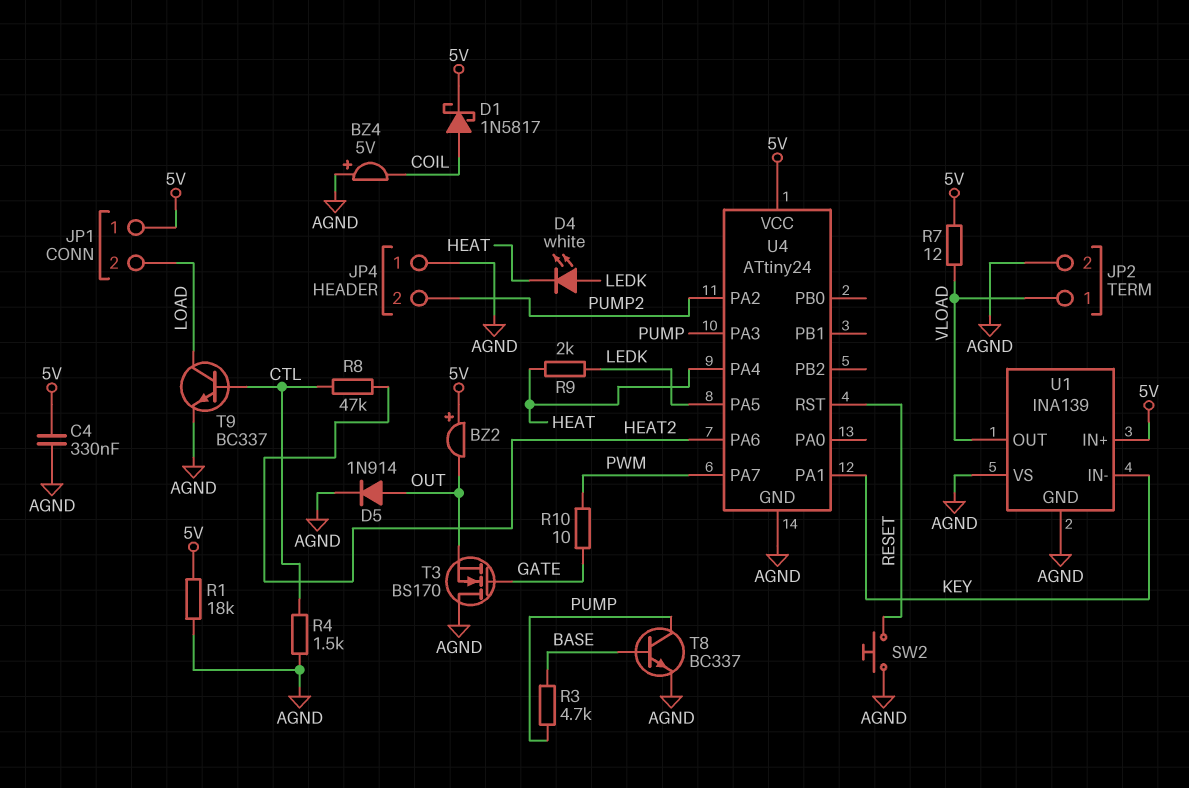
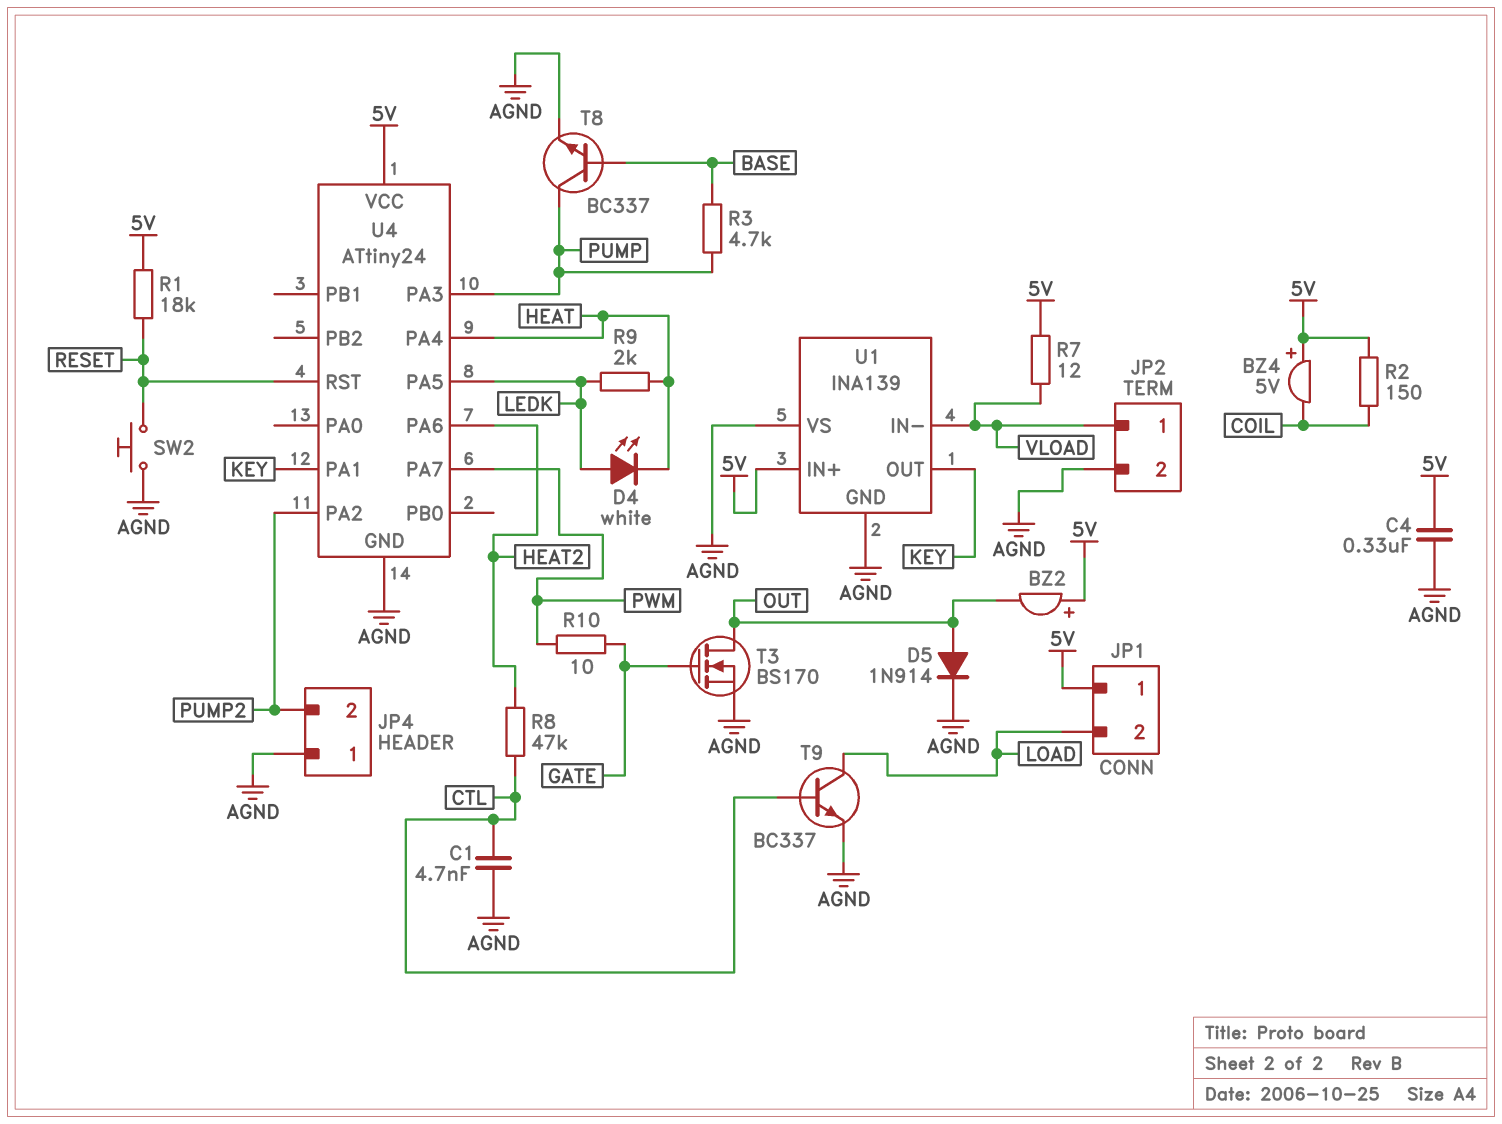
BZ4: buzzer 5V (plus AGND, minus COIL) -> buzzer 5V (plus 5V, minus COIL)
C1: none -> 4.7nF (AGND, CTL)
D1: schottky 1N5817 (A COIL, K 5V) -> none
R1: 18k (5V, AGND) -> 18k (5V, RESET)
R2: none -> 150 (5V, COIL)
R4: 1.5k (AGND, CTL) -> none
T3: NMOS BS170 (G GATE, D AGND, S OUT) -> NMOS BS170 (G GATE, D OUT, S AGND)
U1 pin IN-: KEY -> VLOAD
U1 pin OUT: VLOAD -> KEY

